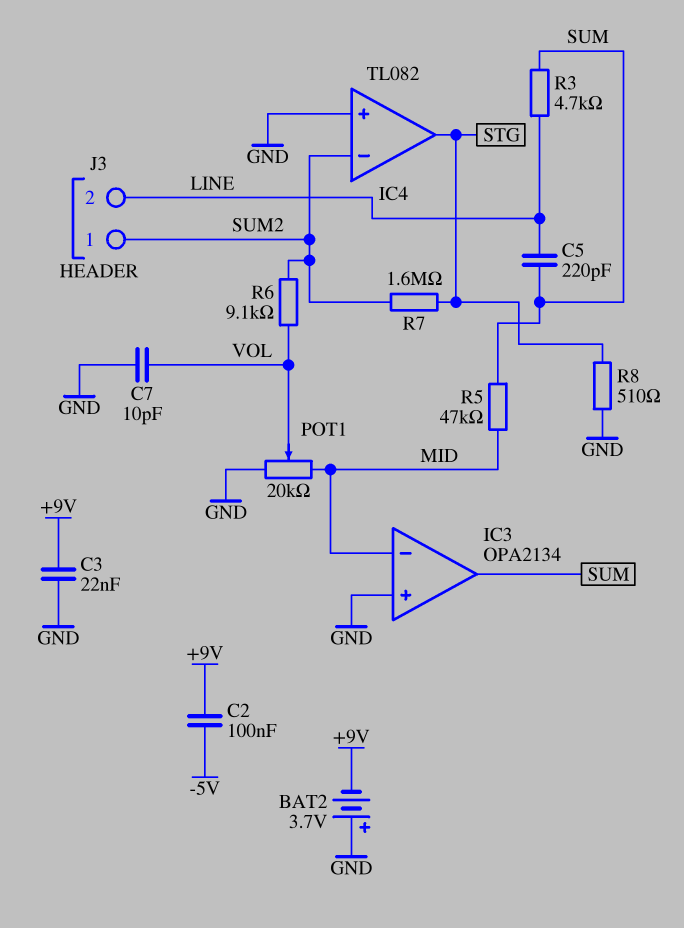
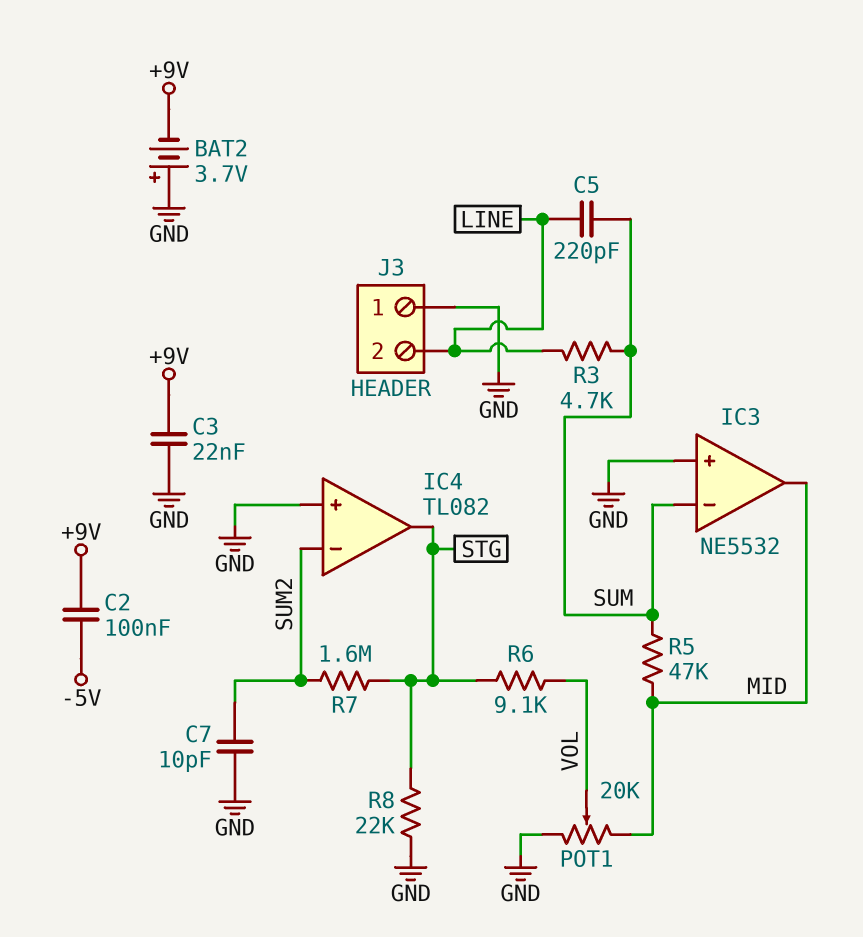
C7: 10pF (GND, VOL) -> 10pF (GND, SUM2)
IC3: OPA2134 -> NE5532
IC3 pin in-: MID -> SUM
IC3 pin out: SUM -> MID
J3 pin 1: SUM2 -> GND
R6: 9.1k (SUM2, VOL) -> 9.1k (STG, VOL)
R8: 510 (GND, STG) -> 22k (GND, STG)

